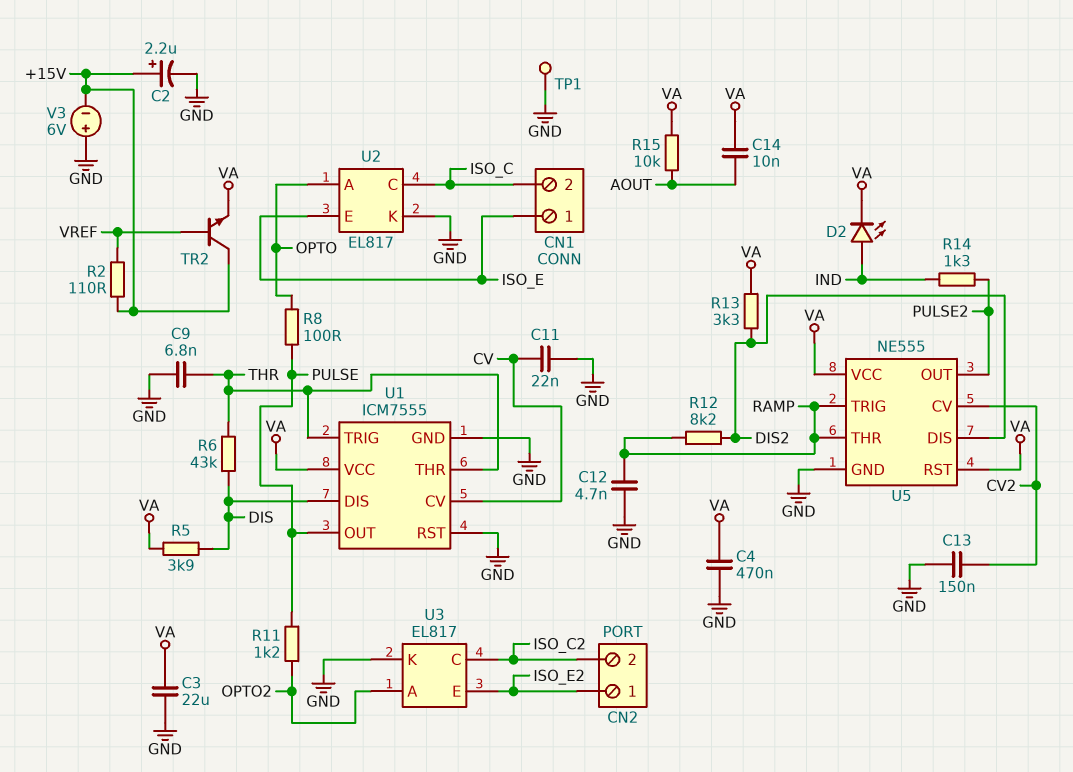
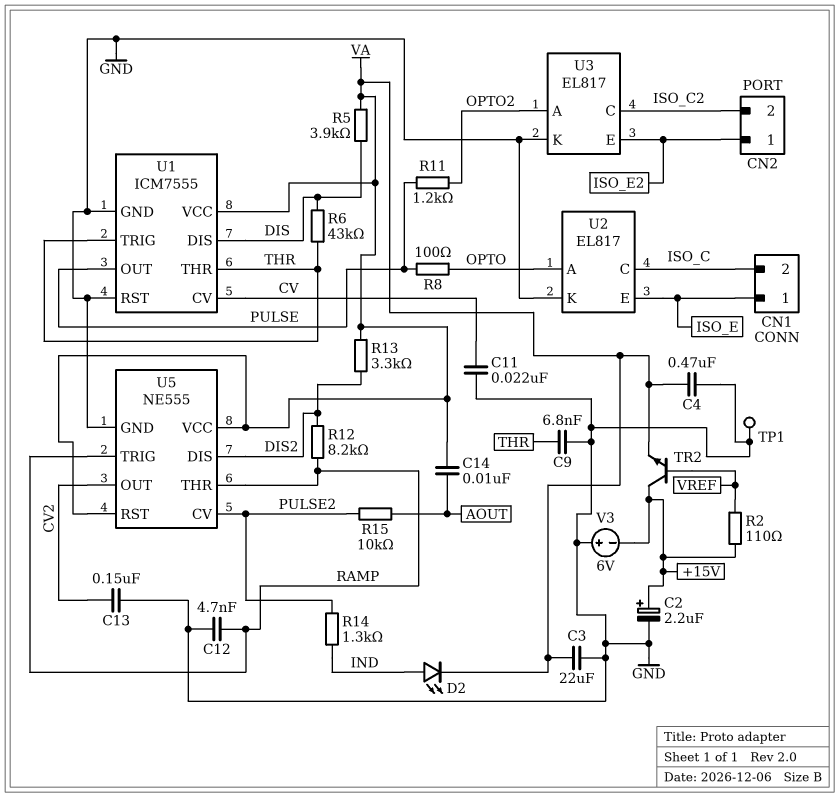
R15: 10k (AOUT, VA) -> 10k (AOUT, PULSE2)
U5 pin CV: CV2 -> PULSE2
U5 pin OUT: PULSE2 -> CV2

